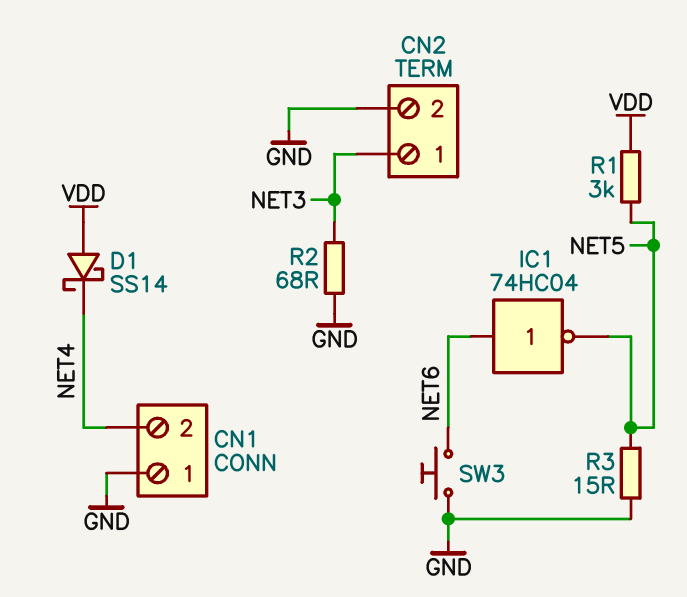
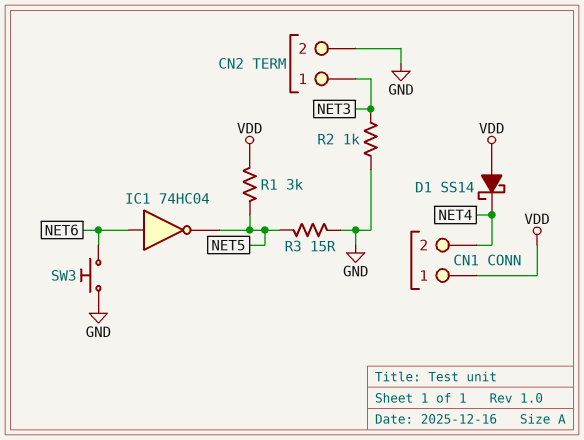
CN1 pin 1: GND -> VDD
R2: 68 (GND, NET3) -> 1k (GND, NET3)

